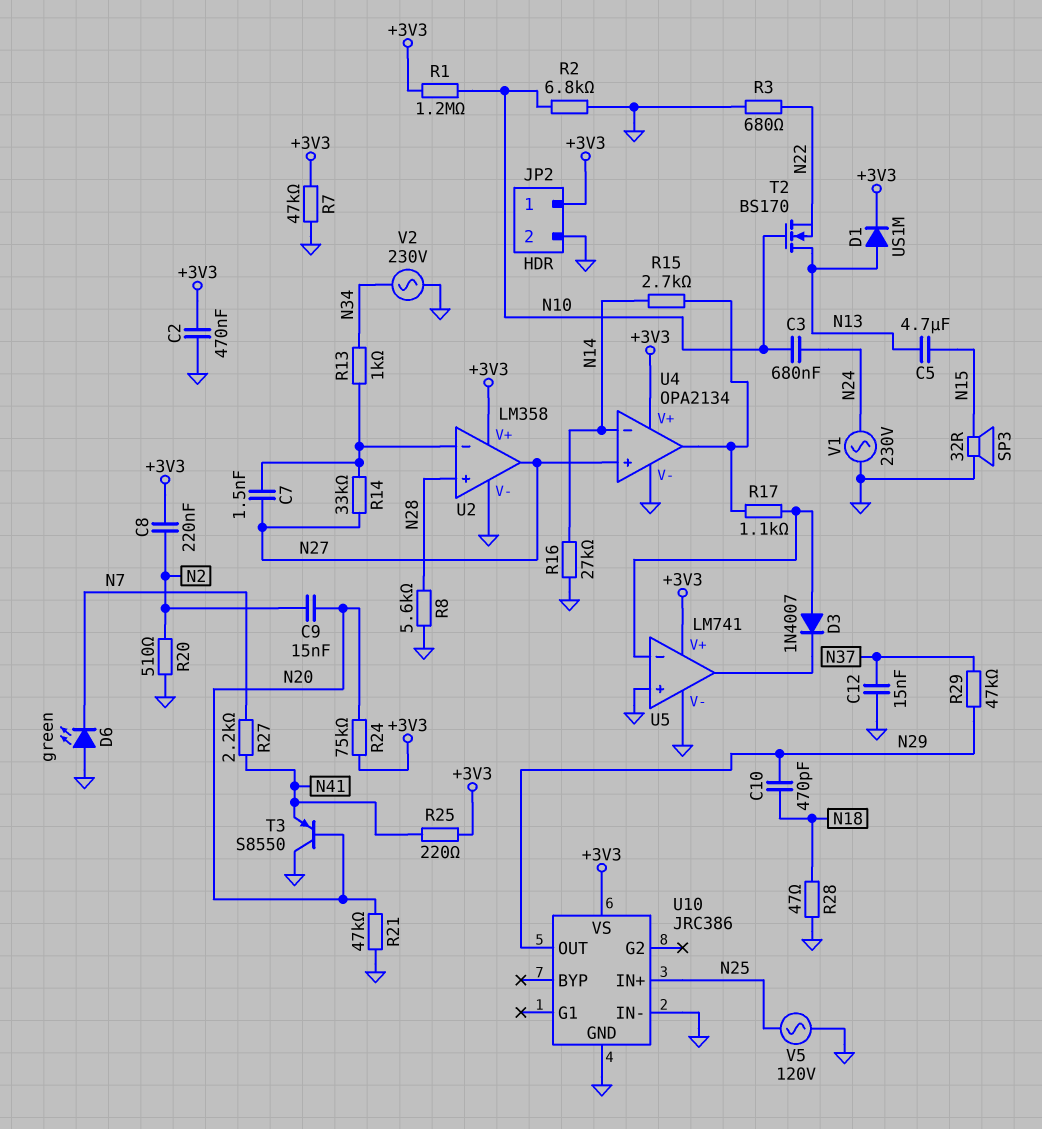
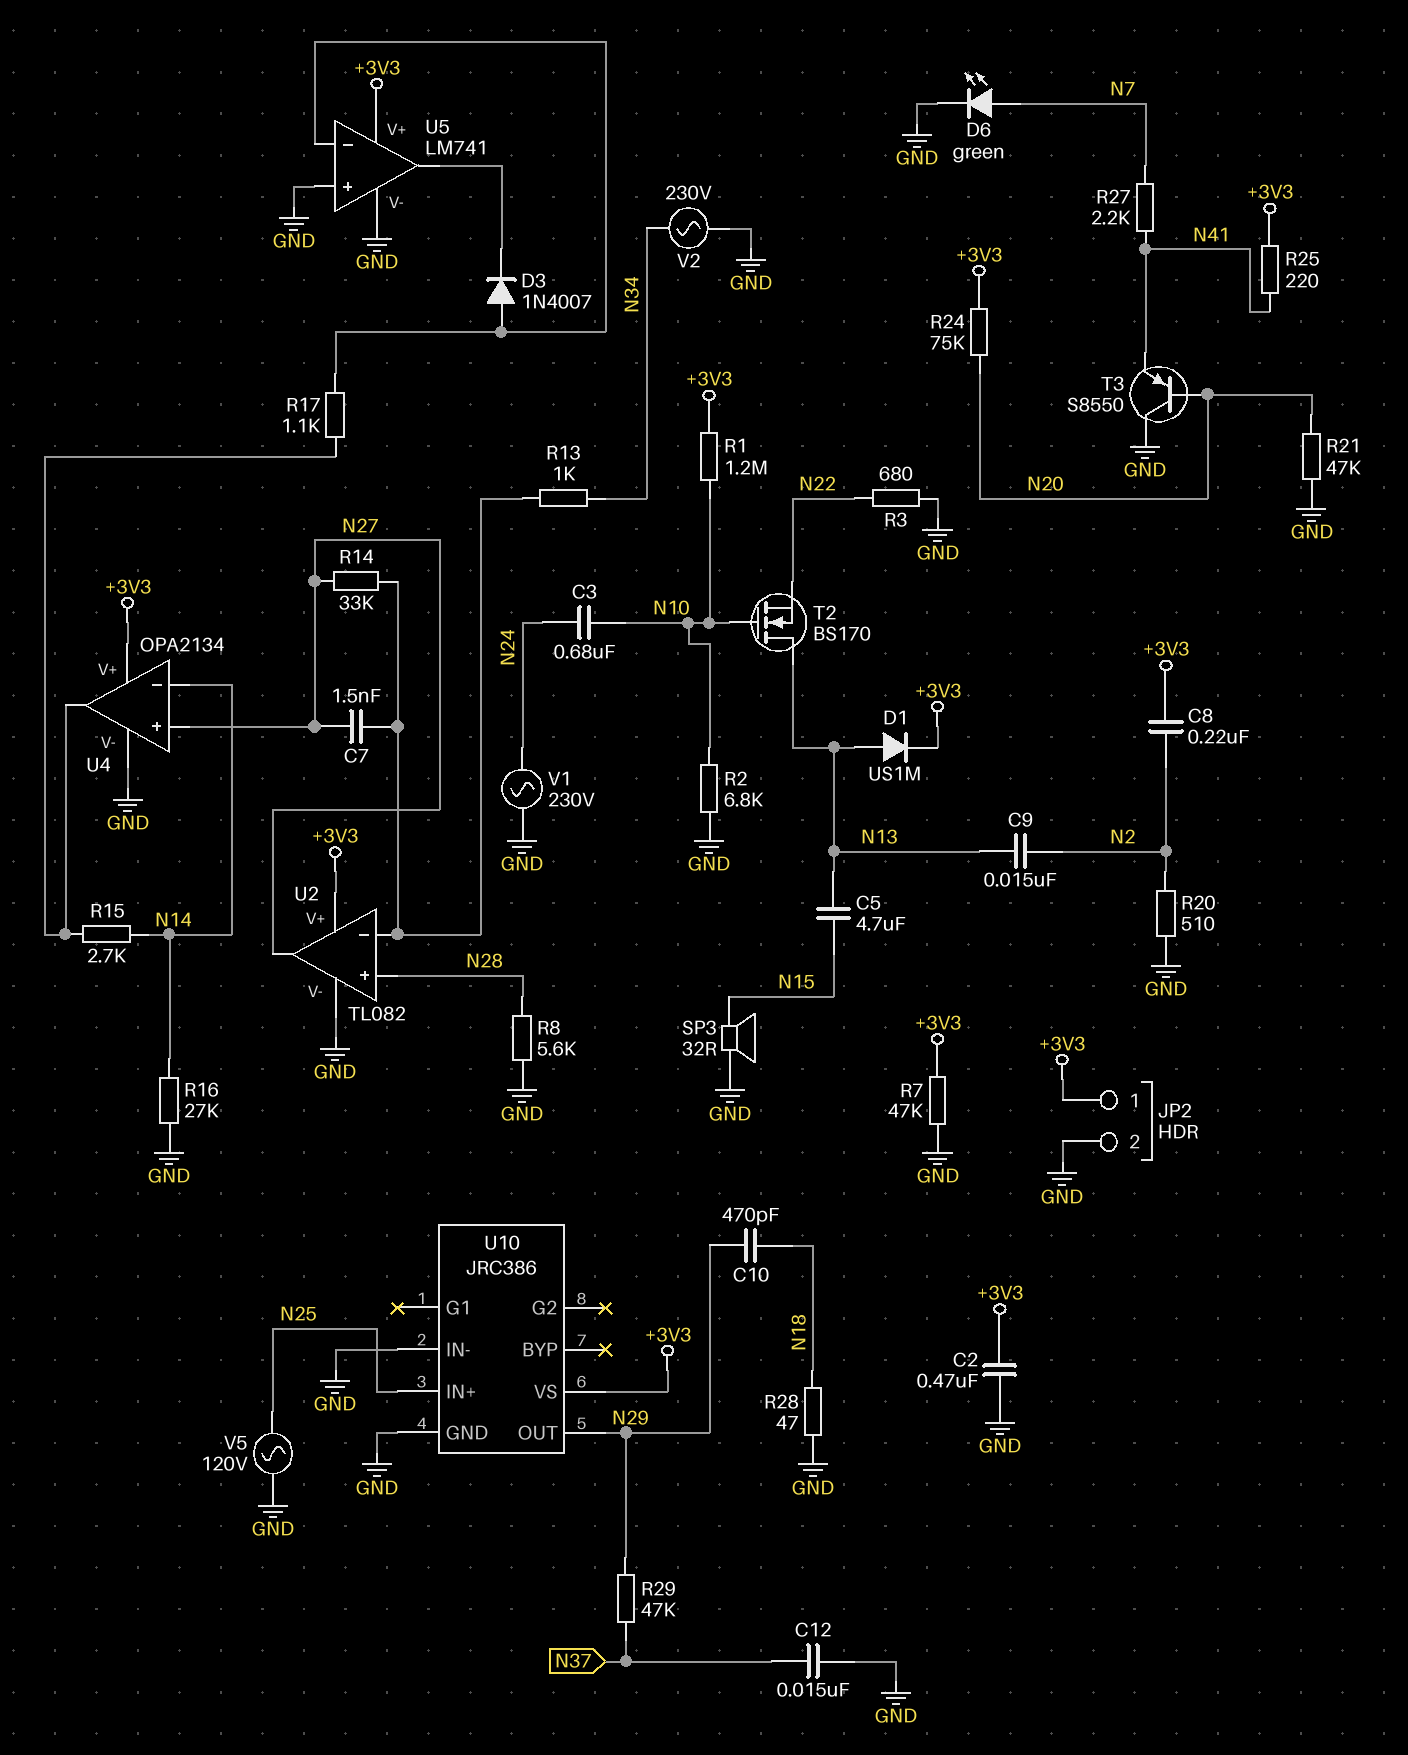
C9: 15nF (N2, N20) -> 15nF (N2, N13)
D6: LED green (A GND, K N7) -> LED green (A N7, K GND)
U2: LM358 -> TL082

